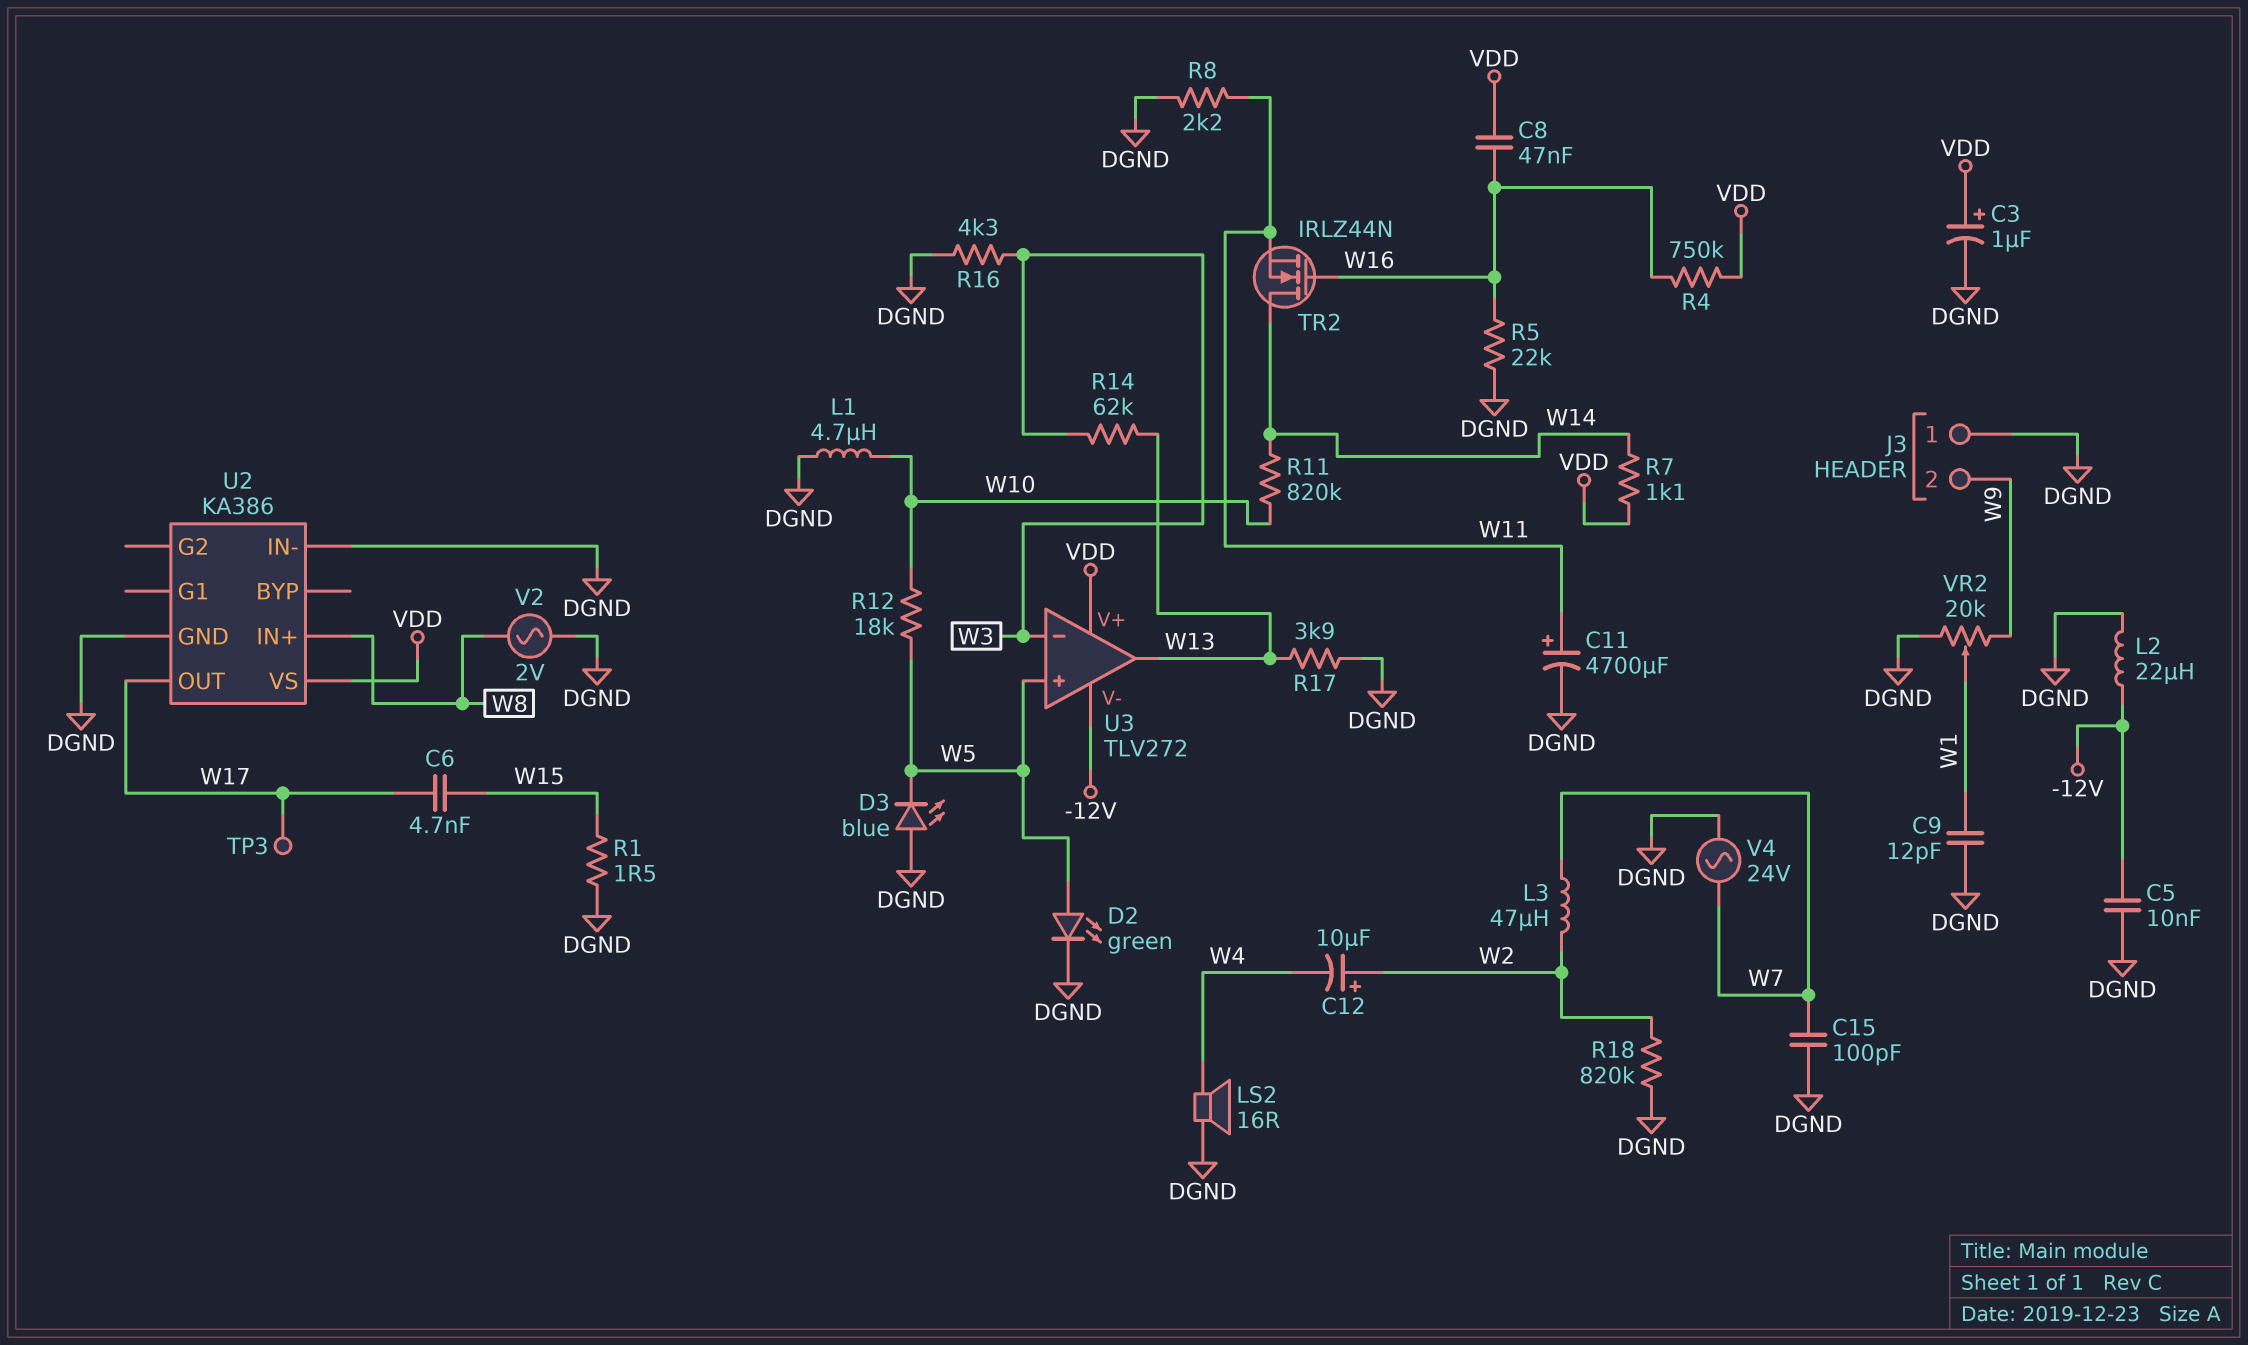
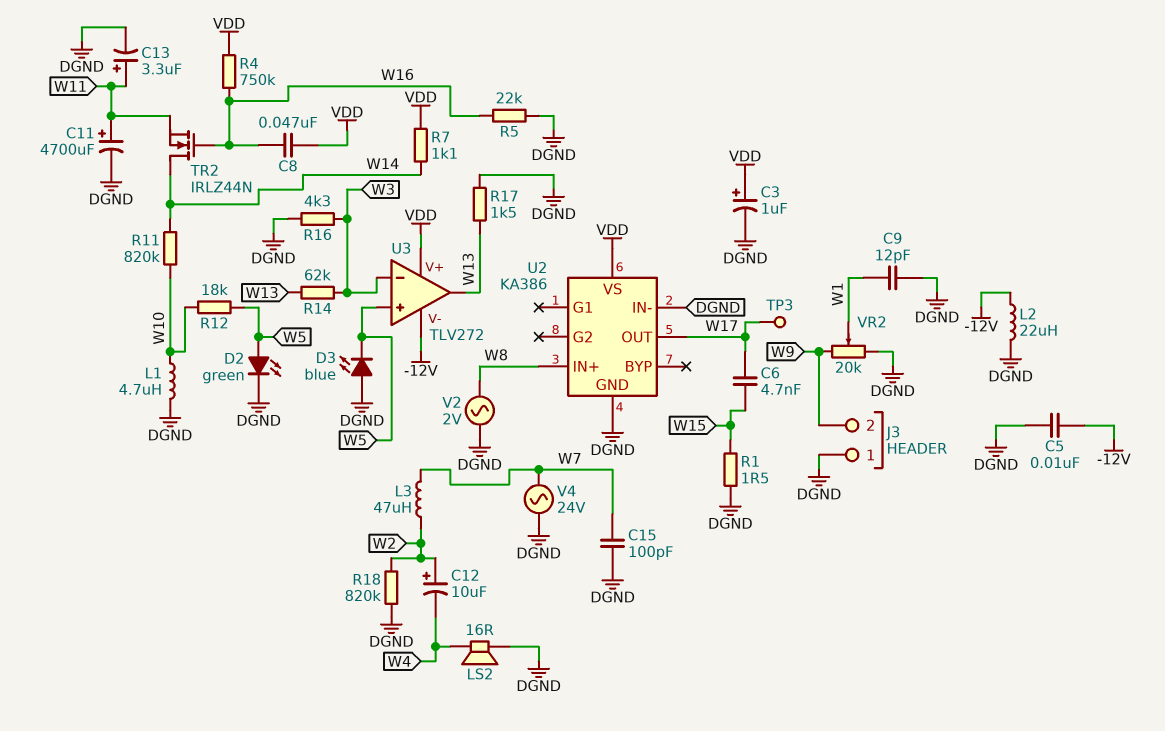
C13: none -> 3.3uF (plus W11, minus DGND)
R8: 2.2k (DGND, W11) -> none
R17: 3.9k (DGND, W13) -> 1.5k (DGND, W13)

